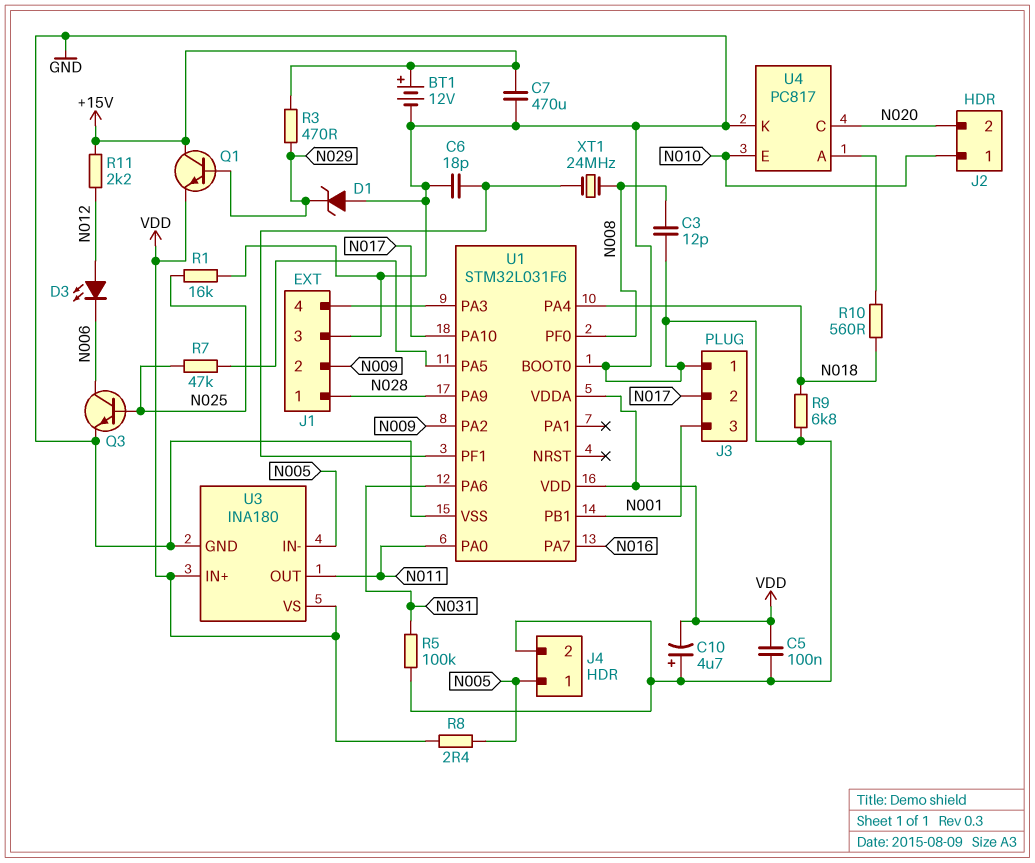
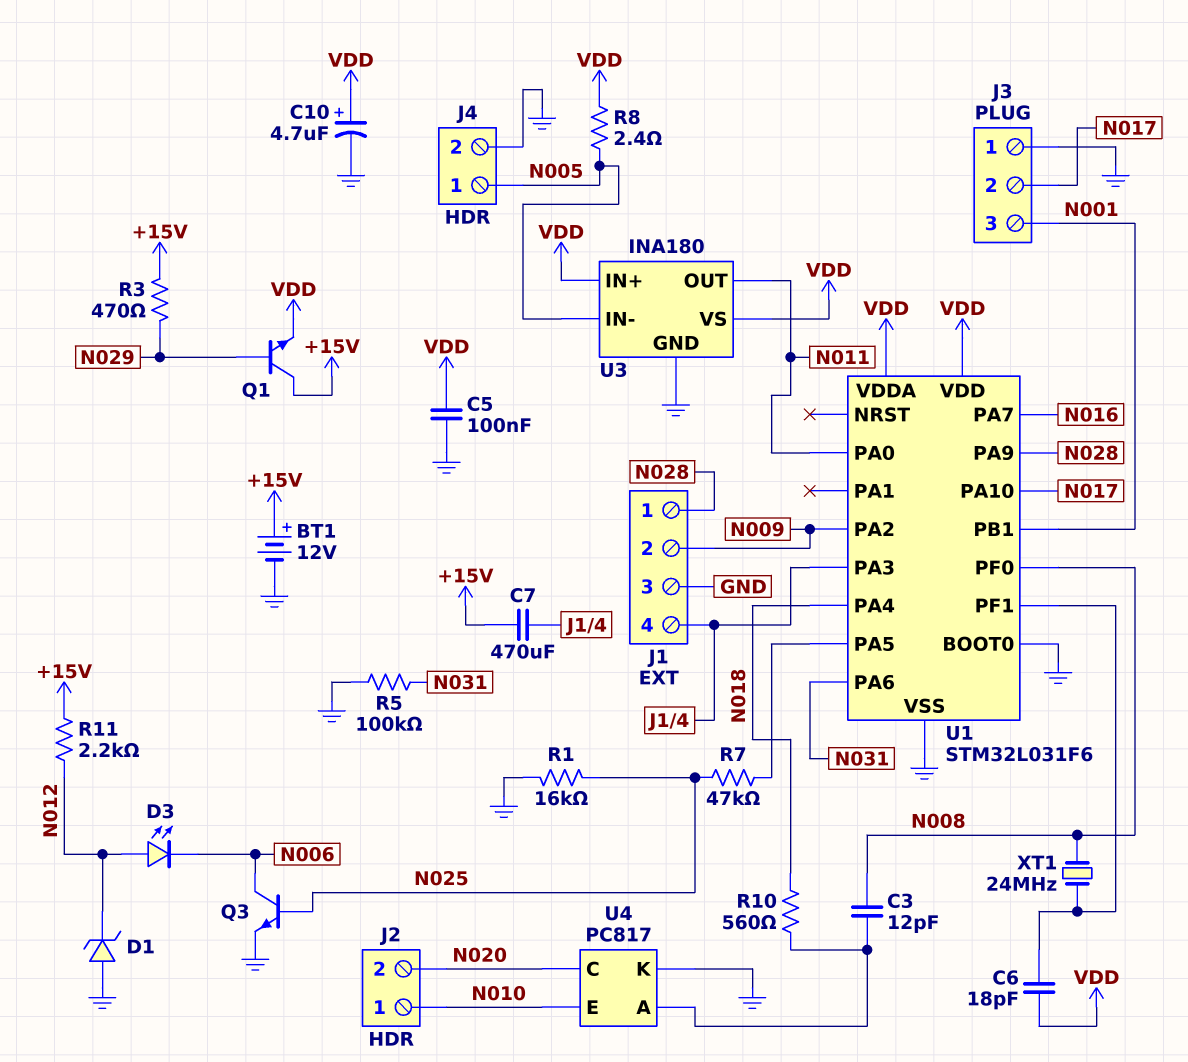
C3: 12pF (GND, N008) -> 12pF (N008, U4/A)
C6: 18pF (GND, U1/PF1) -> 18pF (U1/PF1, VDD)
C7: 470uF (+15V, GND) -> 470uF (+15V, J1/4)
C10: 4.7uF (plus GND, minus VDD) -> 4.7uF (plus VDD, minus GND)
D1: zener (A GND, K N029) -> zener (A GND, K N012)
R9: 6.8k (GND, N018) -> none

